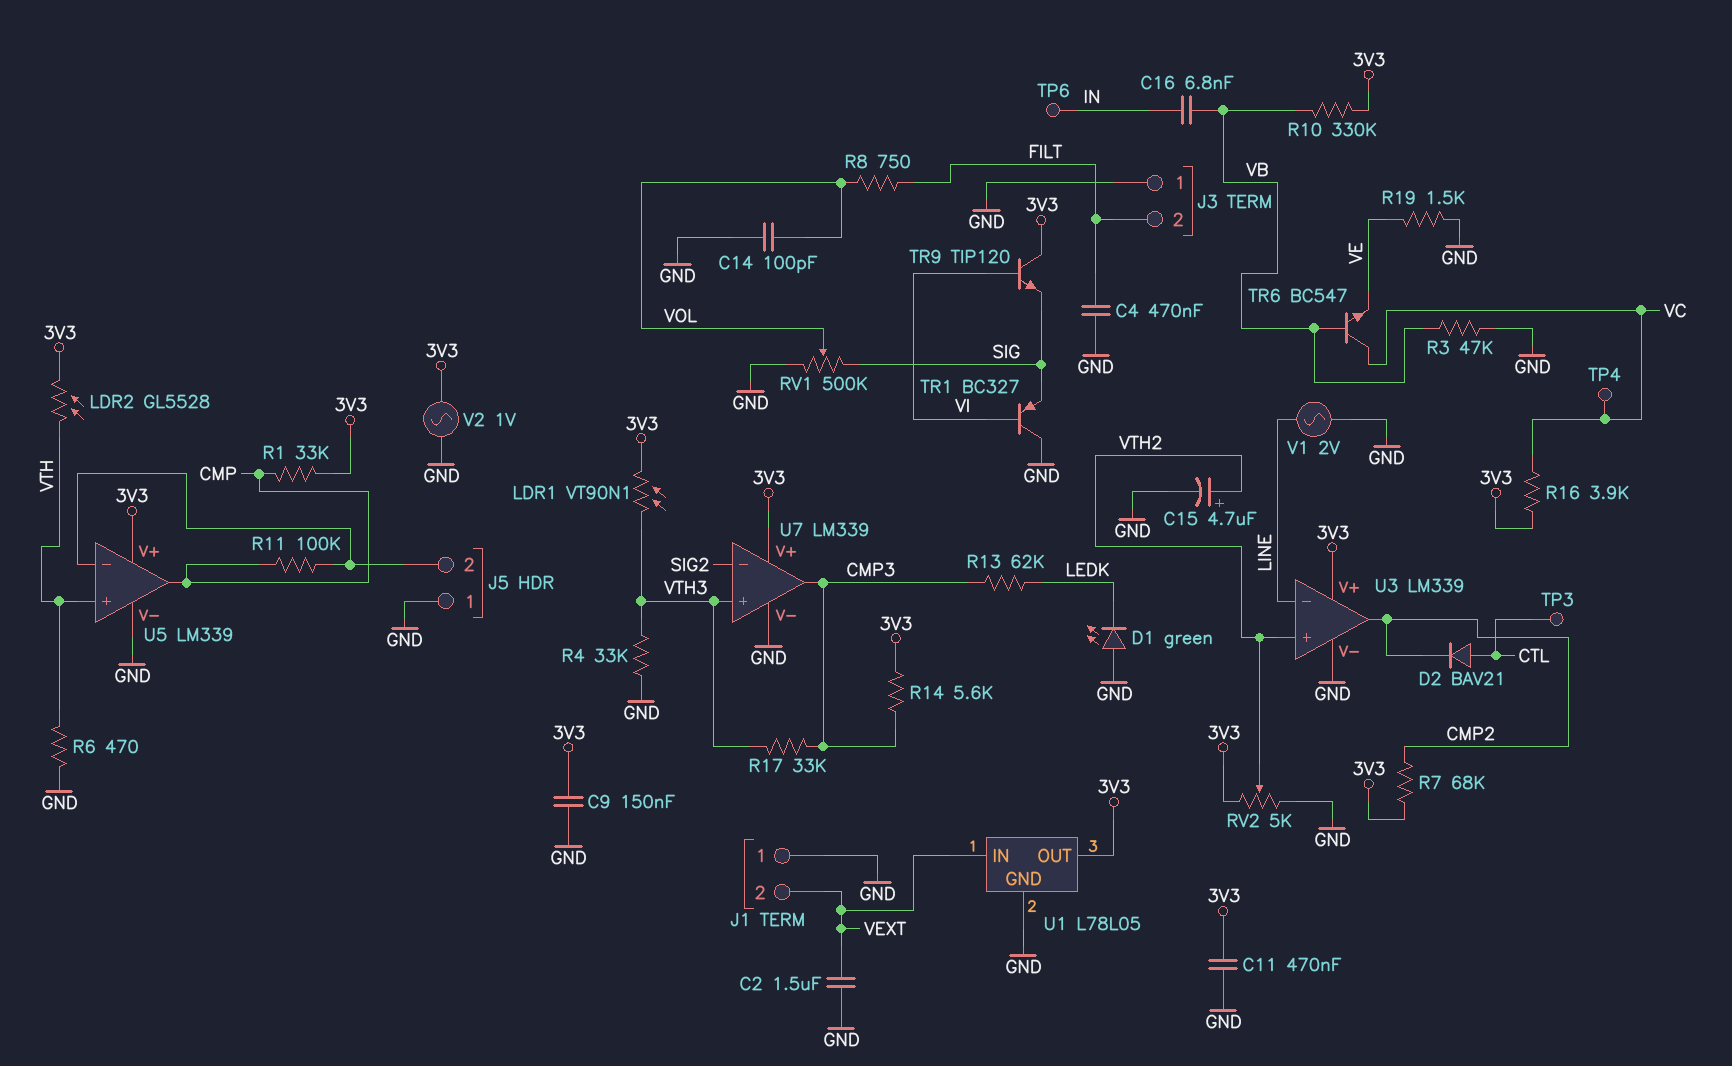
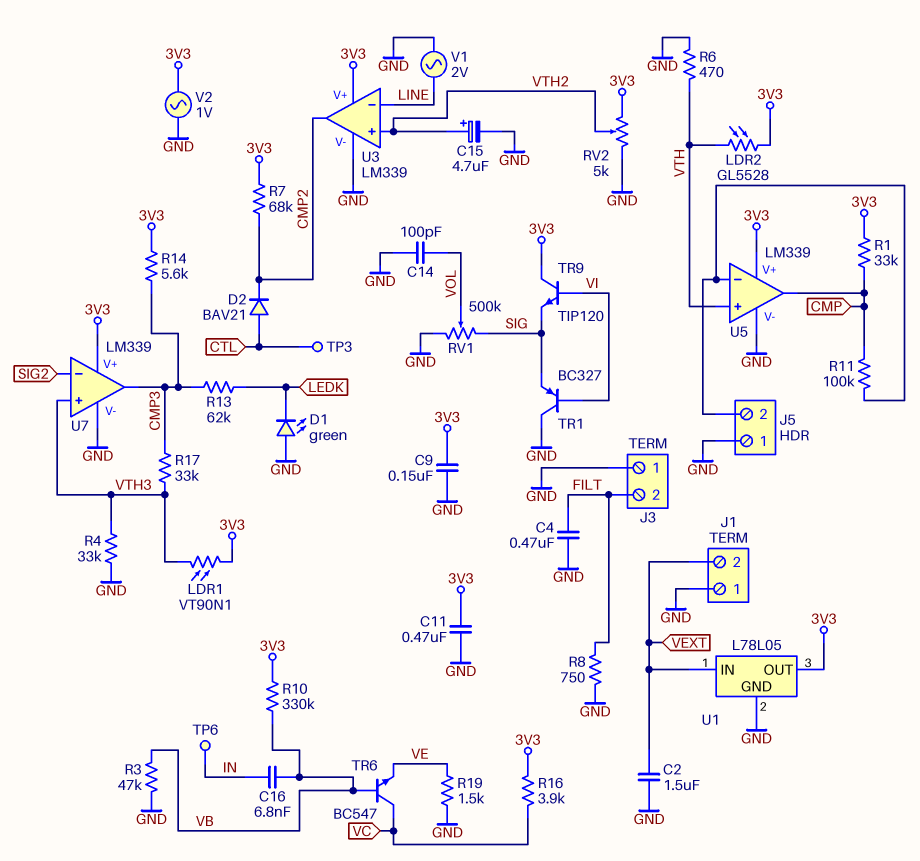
R8: 750 (FILT, VOL) -> 750 (FILT, GND)
TP4: test point (VC) -> none

